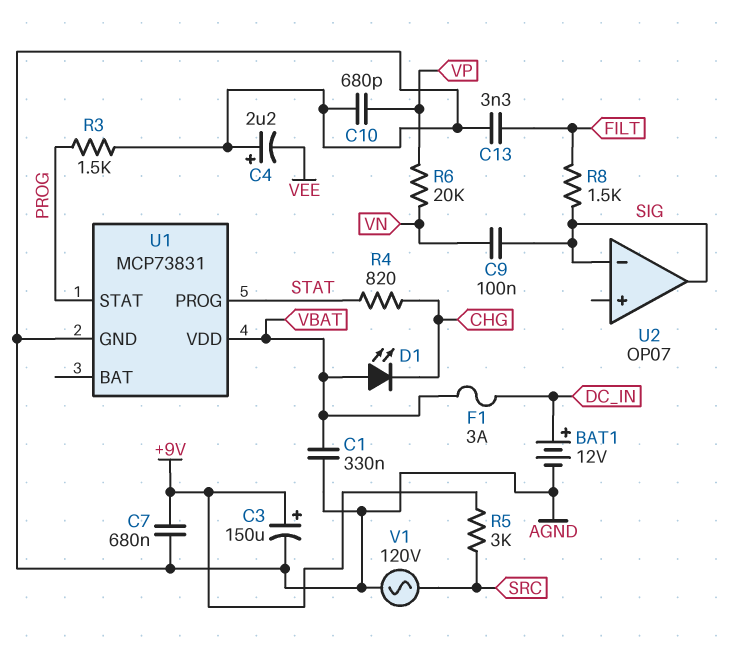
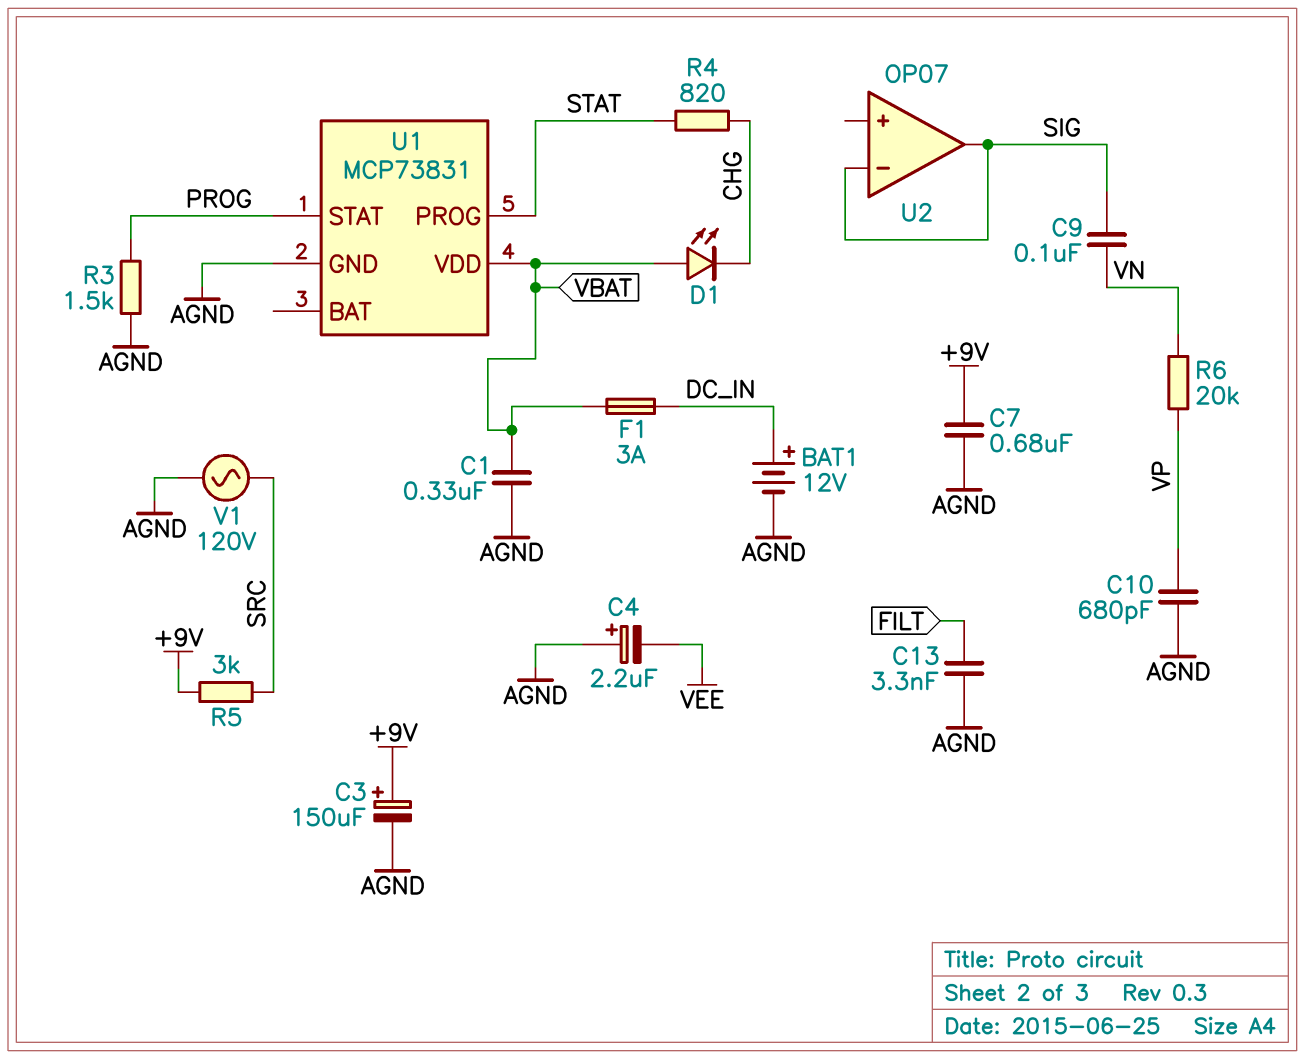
R8: 1.5k (FILT, SIG) -> none

